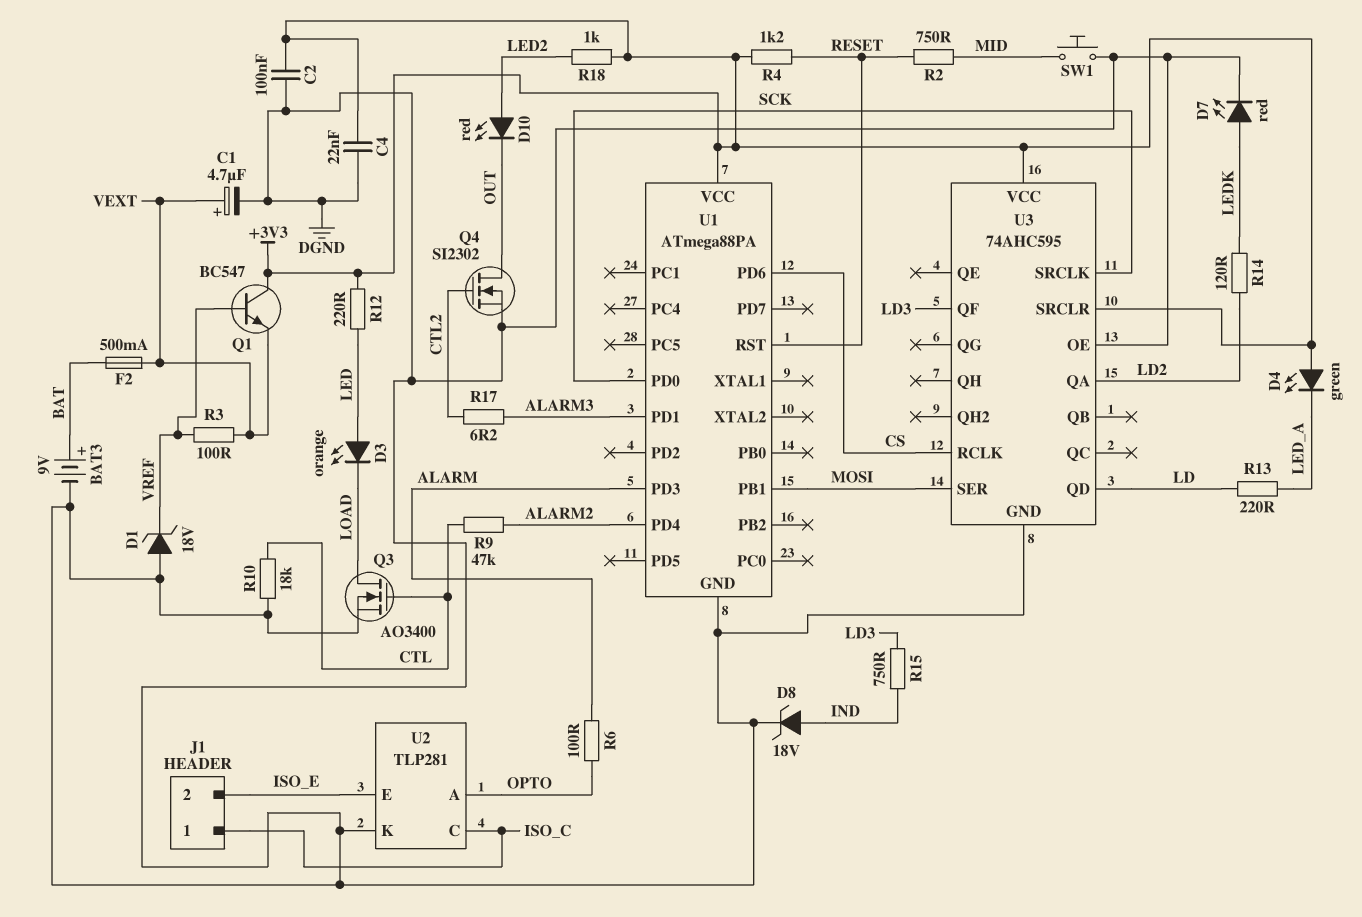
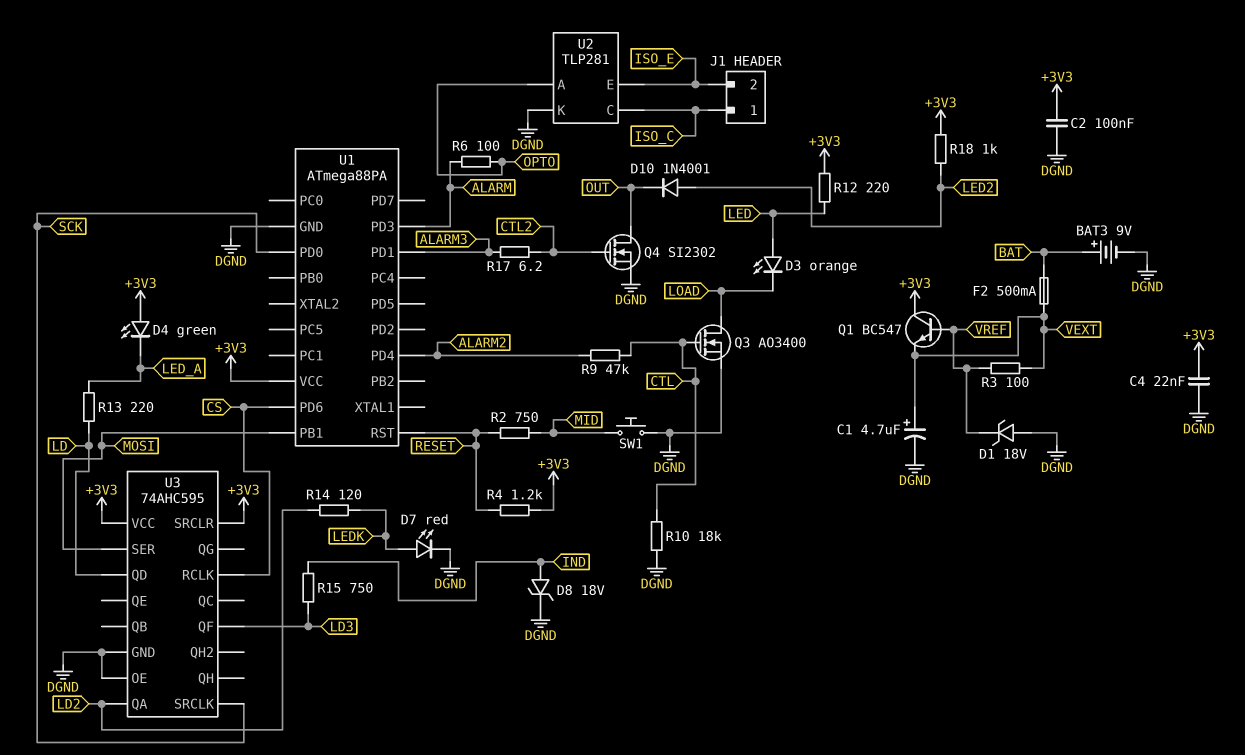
D10: LED red (A LED2, K OUT) -> diode 1N4001 (A LED2, K OUT)

